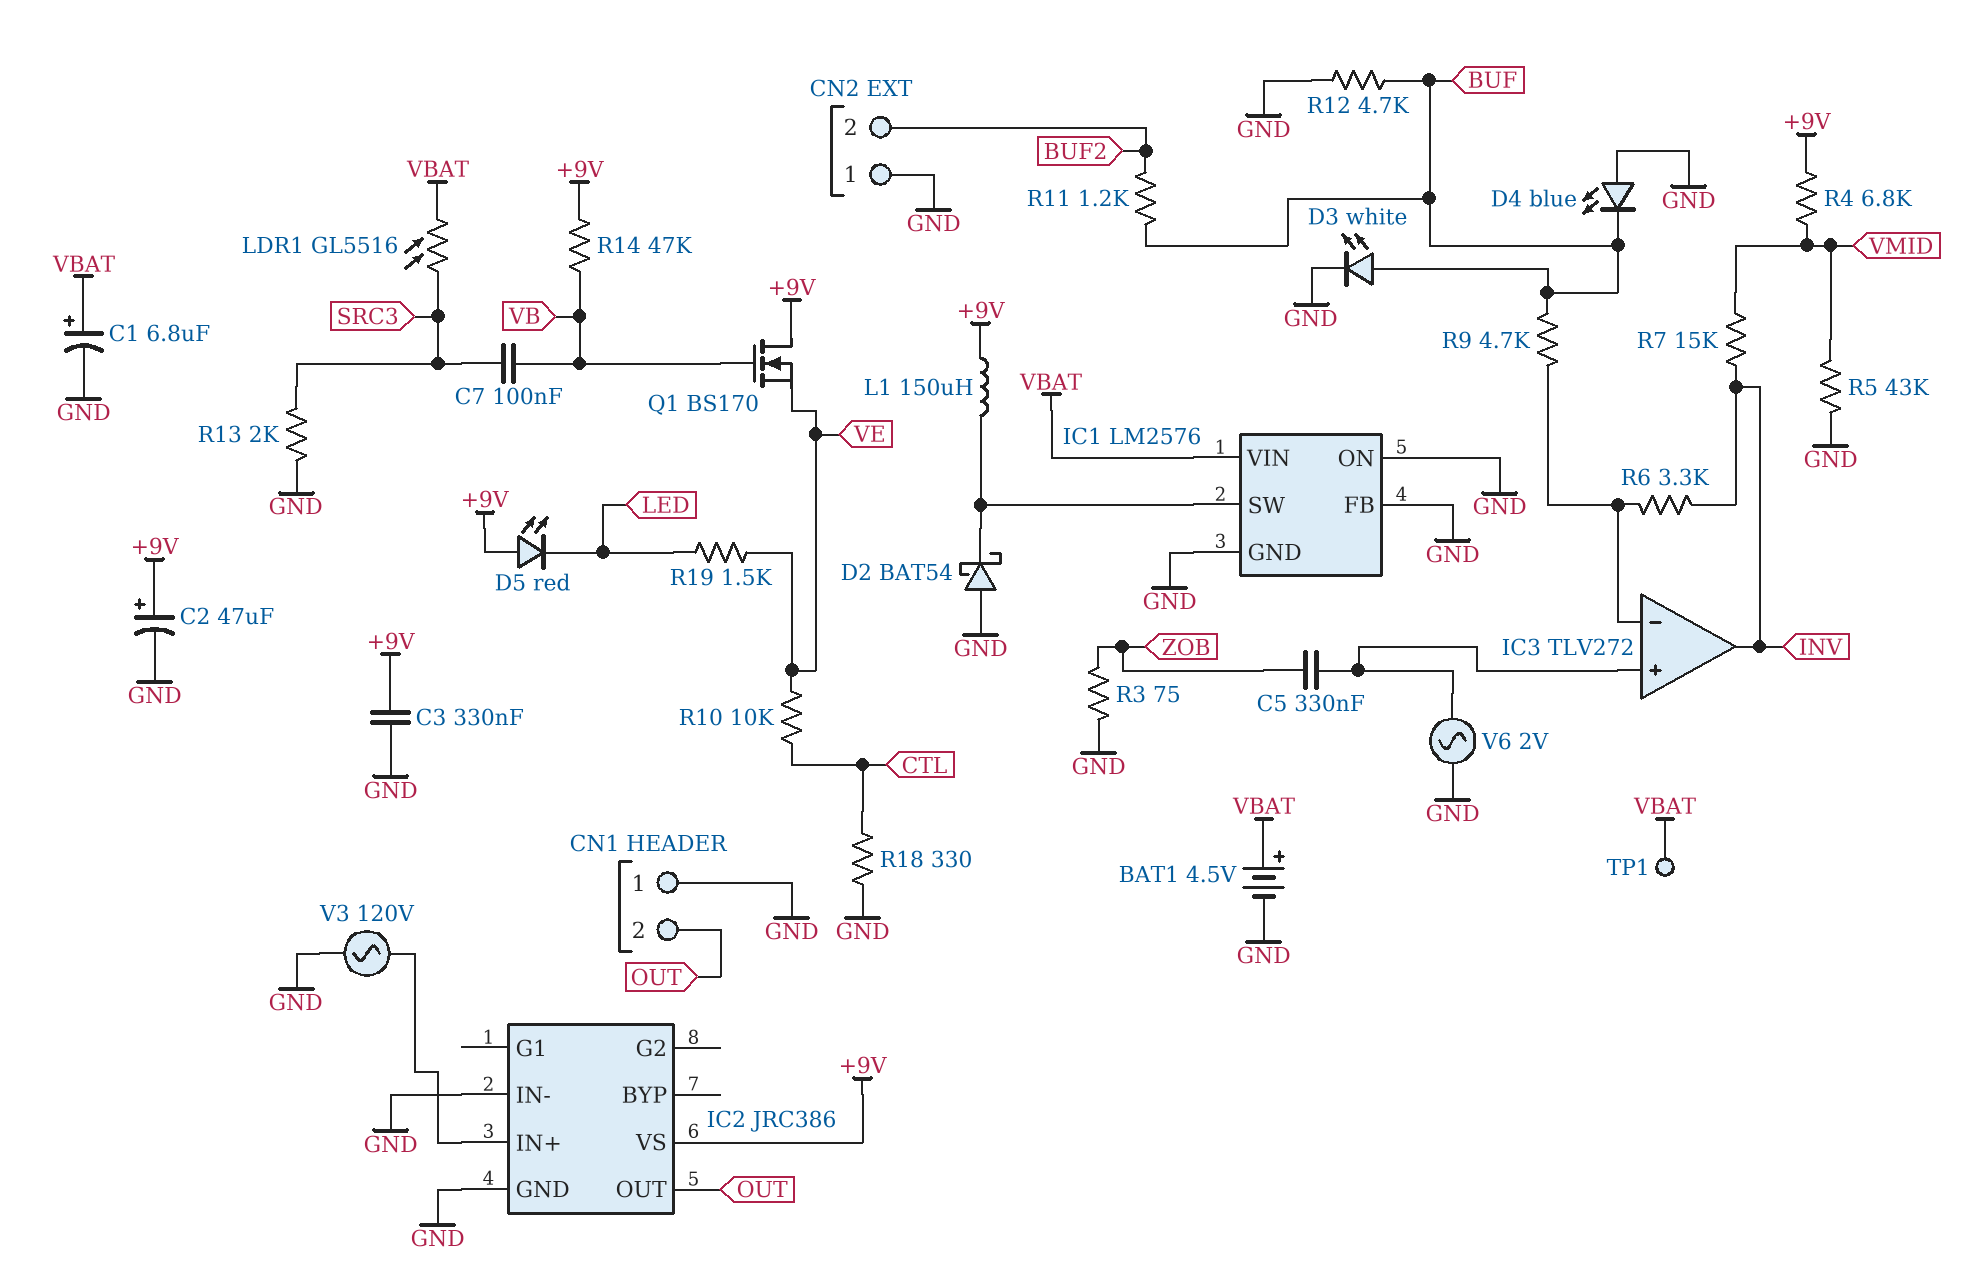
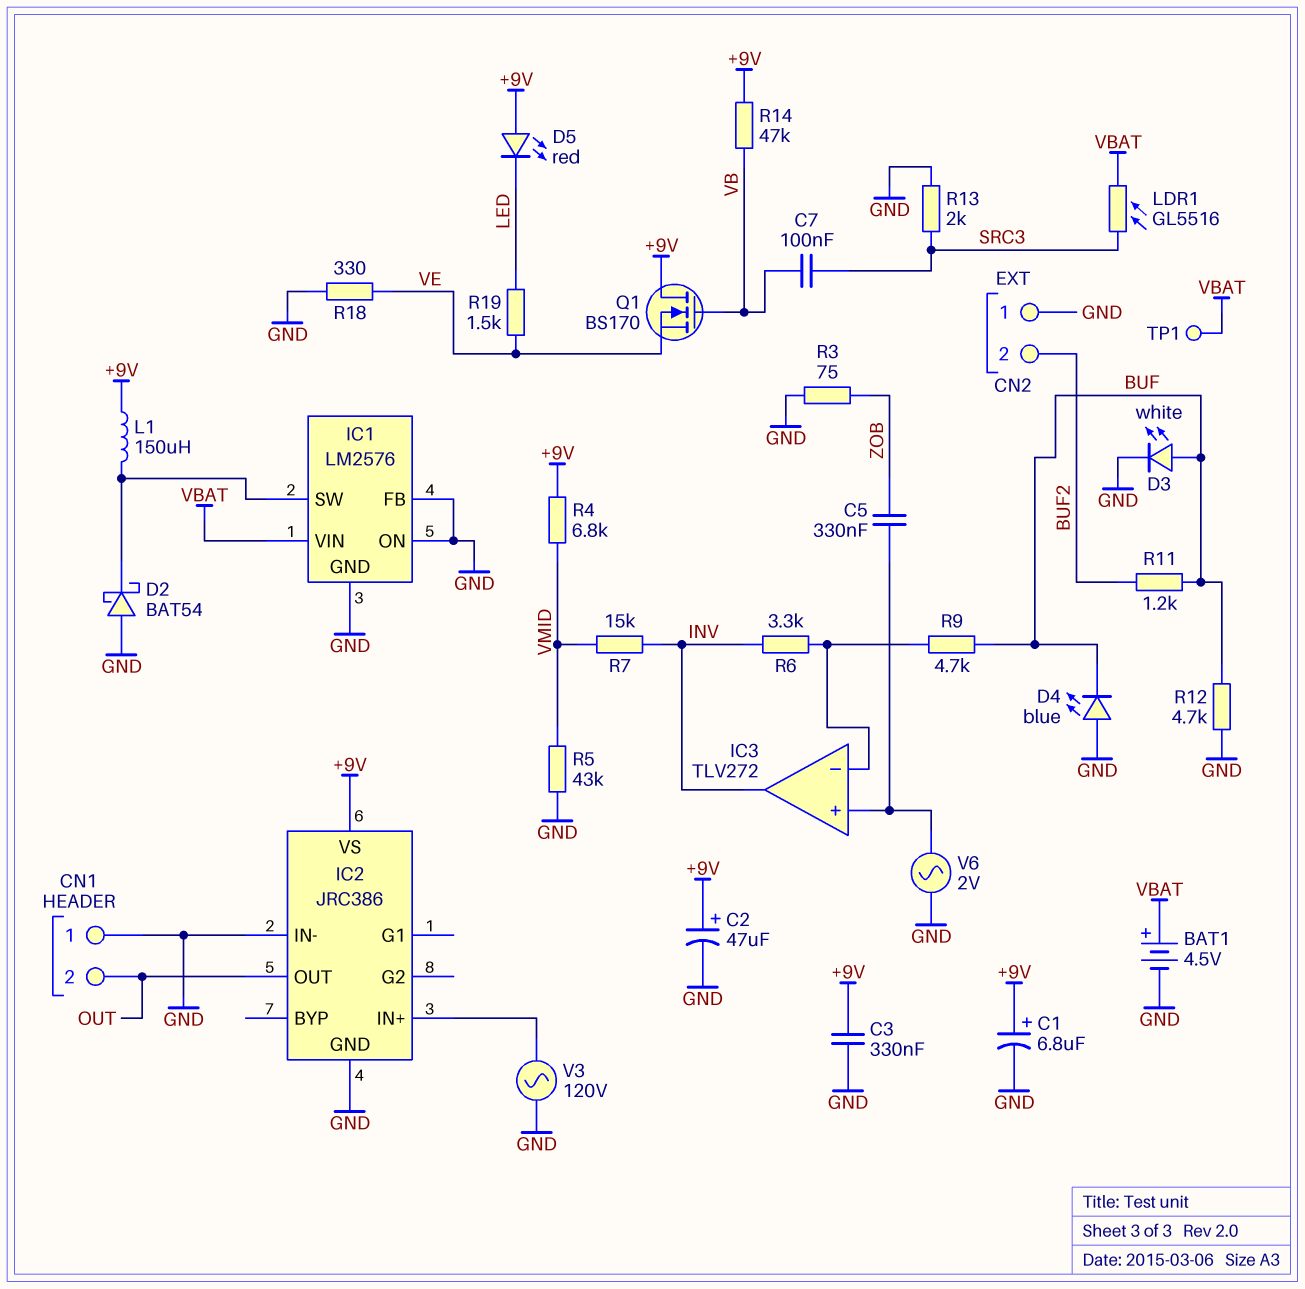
C1: 6.8uF (plus VBAT, minus GND) -> 6.8uF (plus +9V, minus GND)
R10: 10k (CTL, VE) -> none
R18: 330 (CTL, GND) -> 330 (GND, VE)

